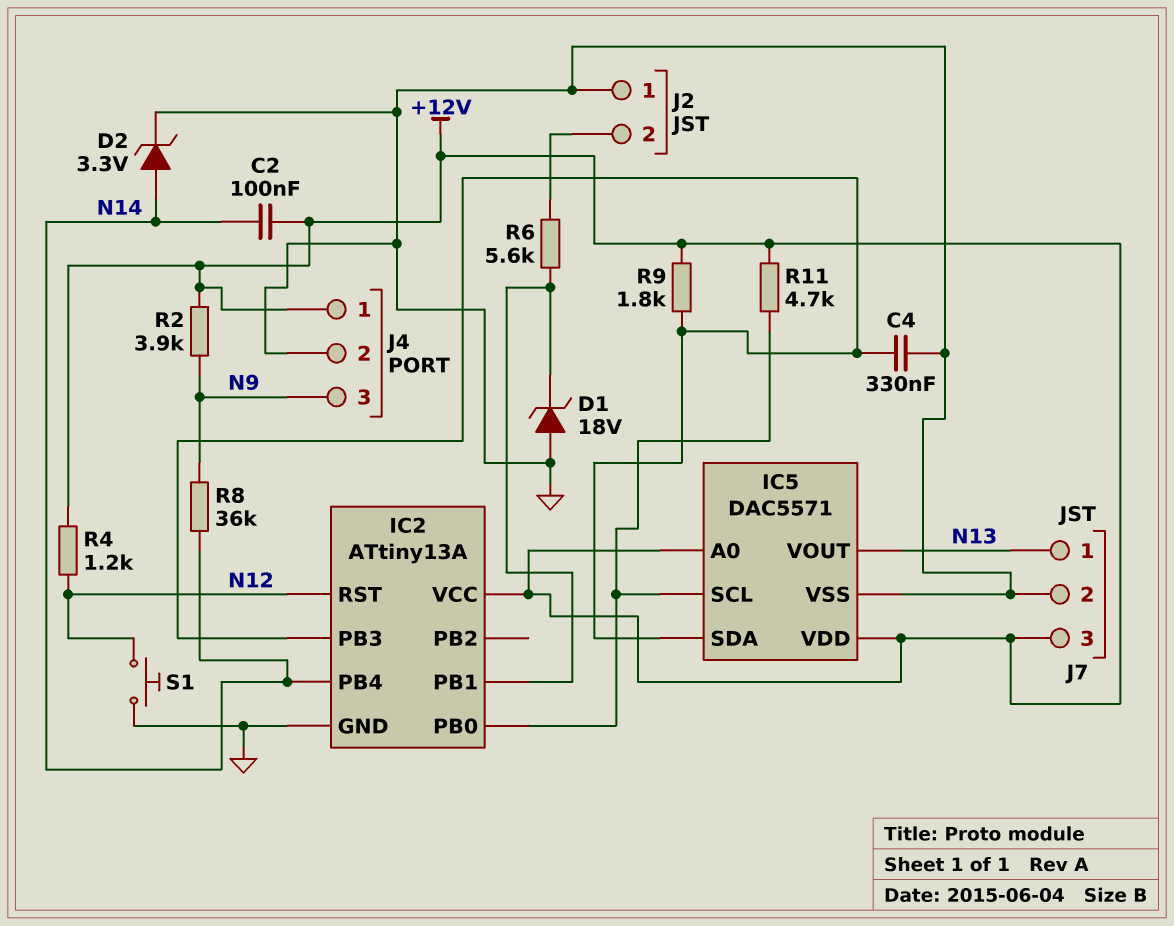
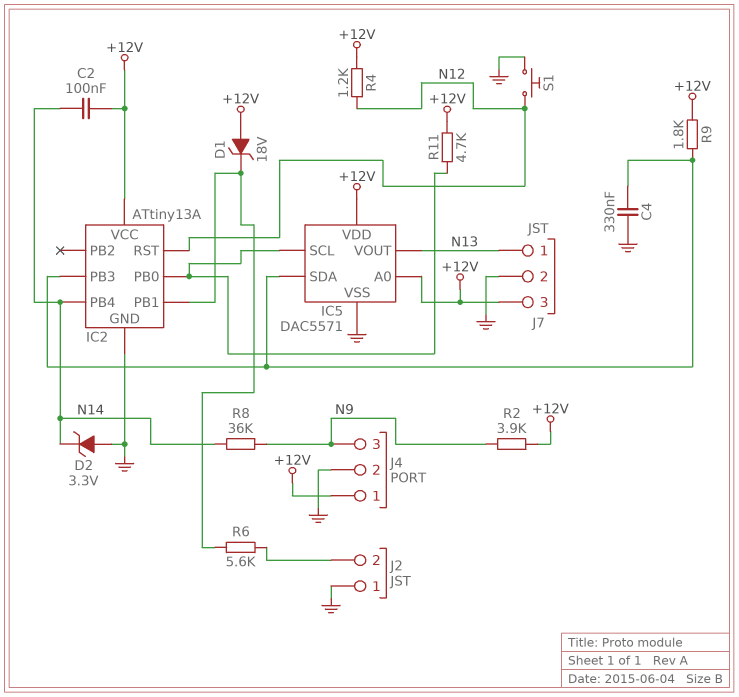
D1: zener 18V (A GND, K IC2/PB1) -> zener 18V (A +12V, K IC2/PB1)
D2: zener 3.3V (A N14, K GND) -> zener 3.3V (A GND, K N14)

